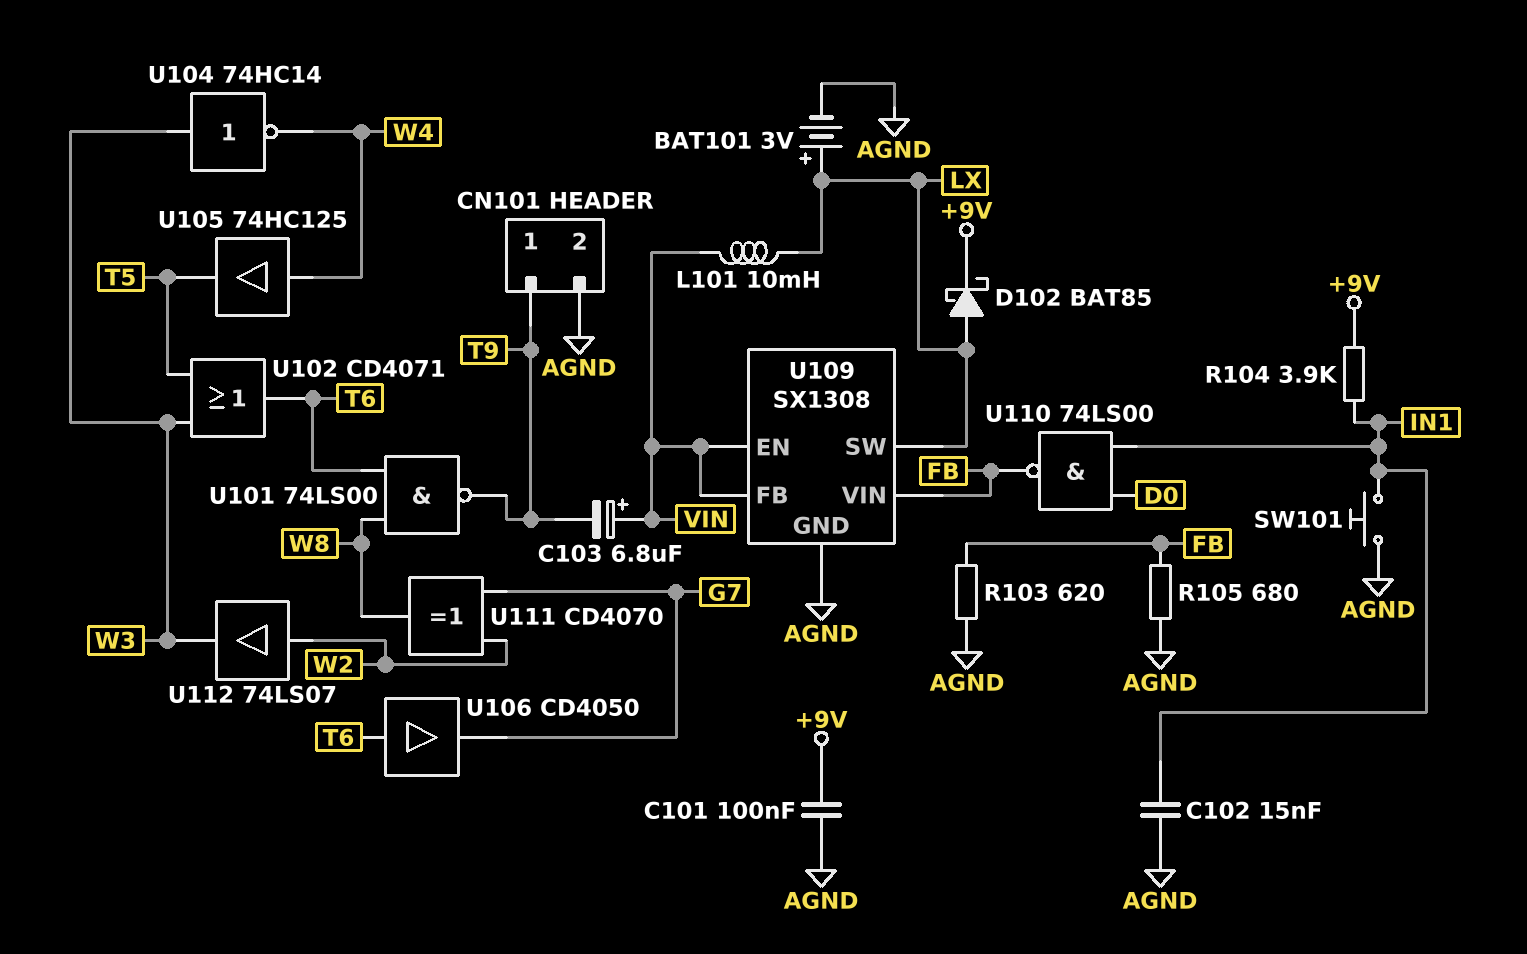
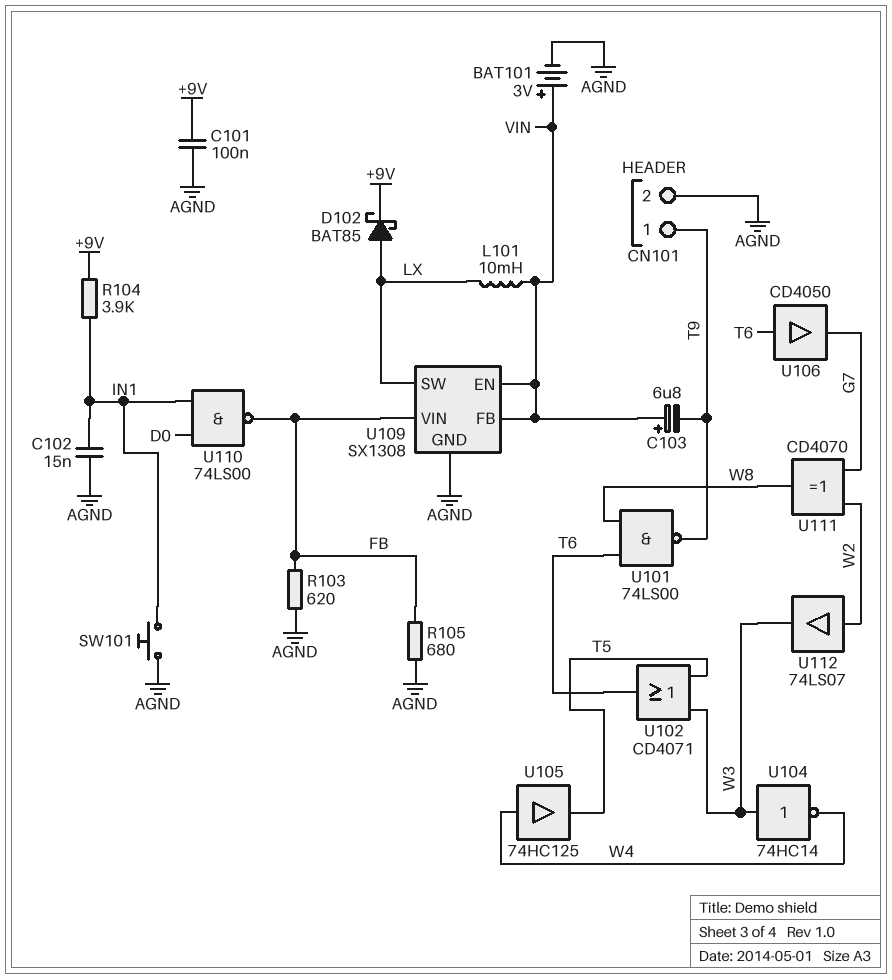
BAT101: 3V (plus LX, minus AGND) -> 3V (plus VIN, minus AGND)

